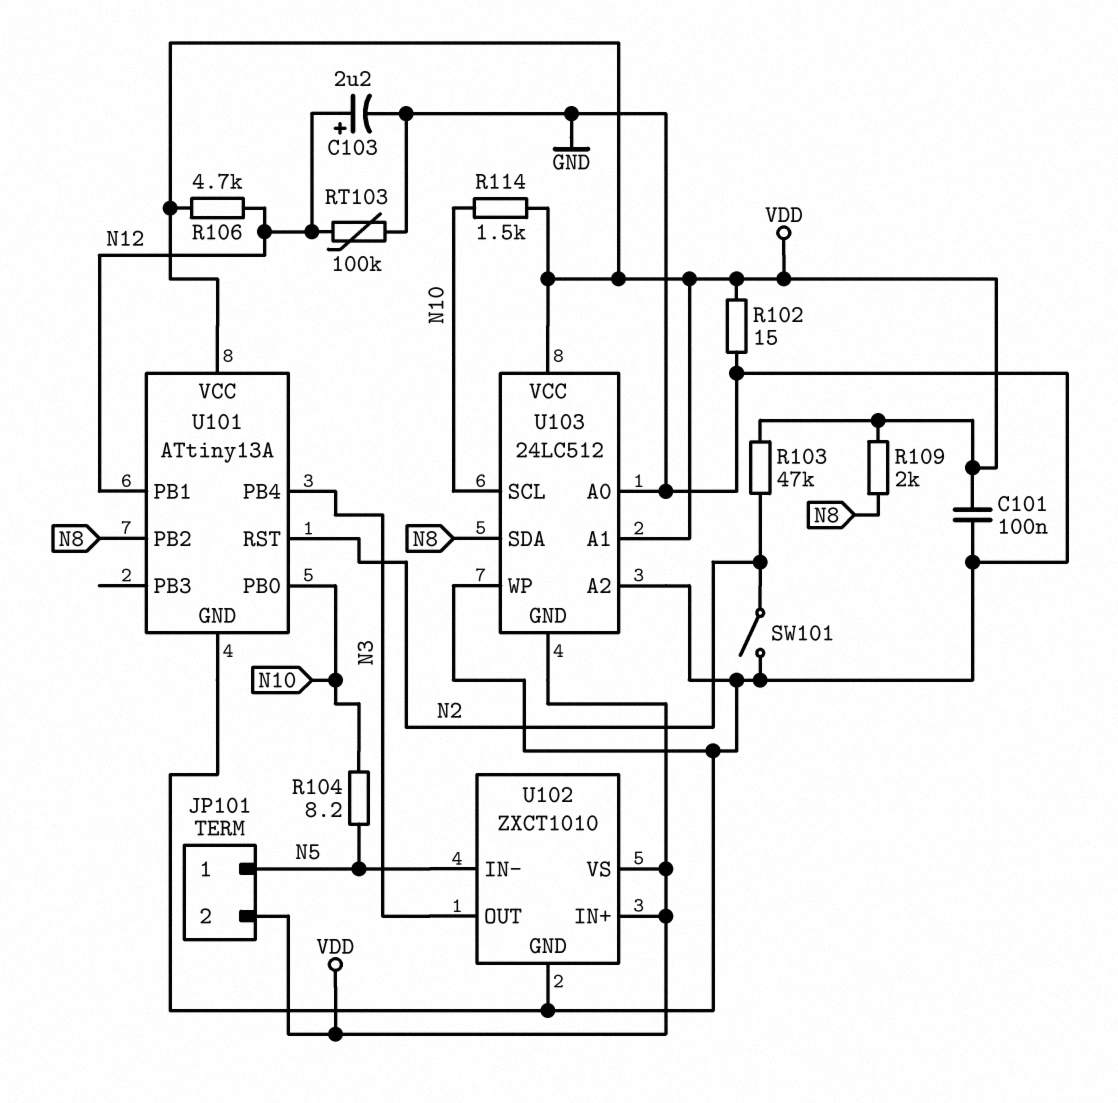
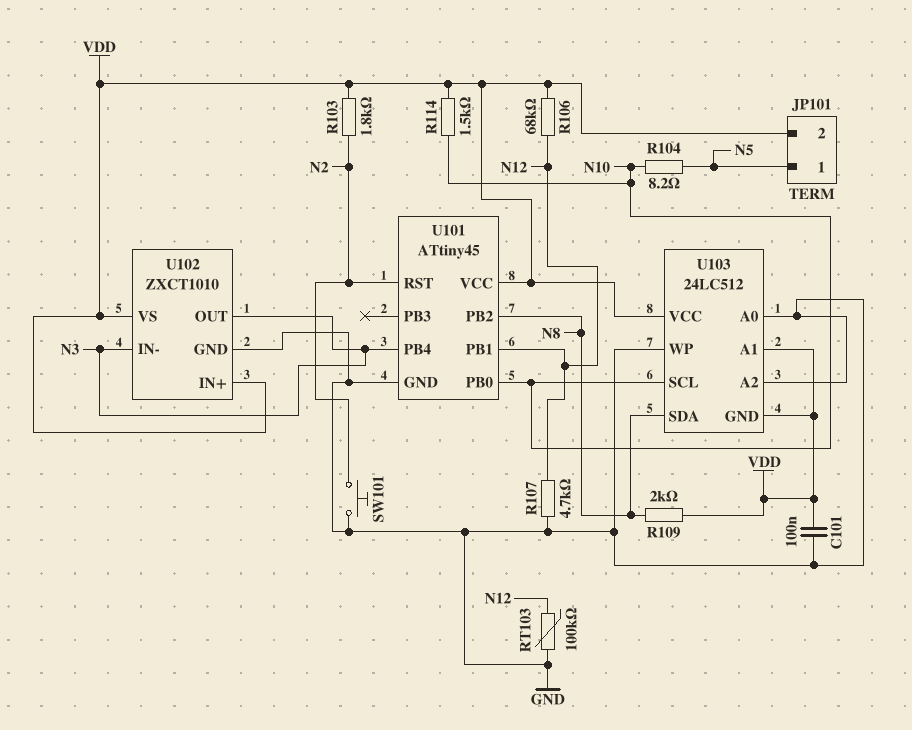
C103: 2.2uF (plus N12, minus GND) -> none
R102: 15 (GND, VDD) -> none
R103: 47k (N2, VDD) -> 1.8k (N2, VDD)
R106: 4.7k (N12, VDD) -> 68k (N12, VDD)
R107: none -> 4.7k (GND, N12)
SW101: switch (GND, N2) -> button (GND, N2)
U101: ATtiny13A -> ATtiny45
U102 pin IN-: N5 -> N3

